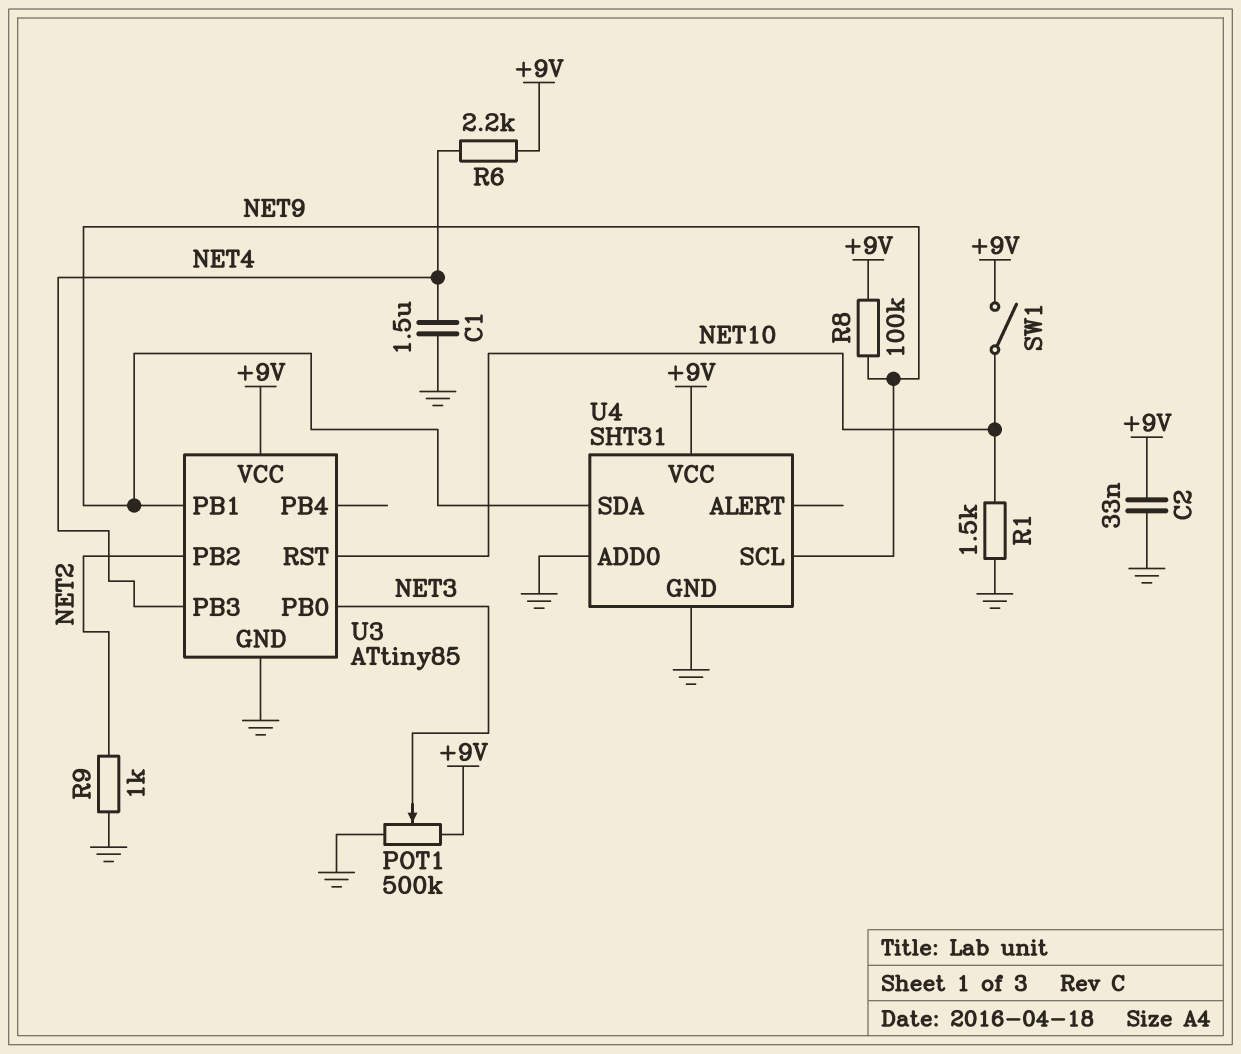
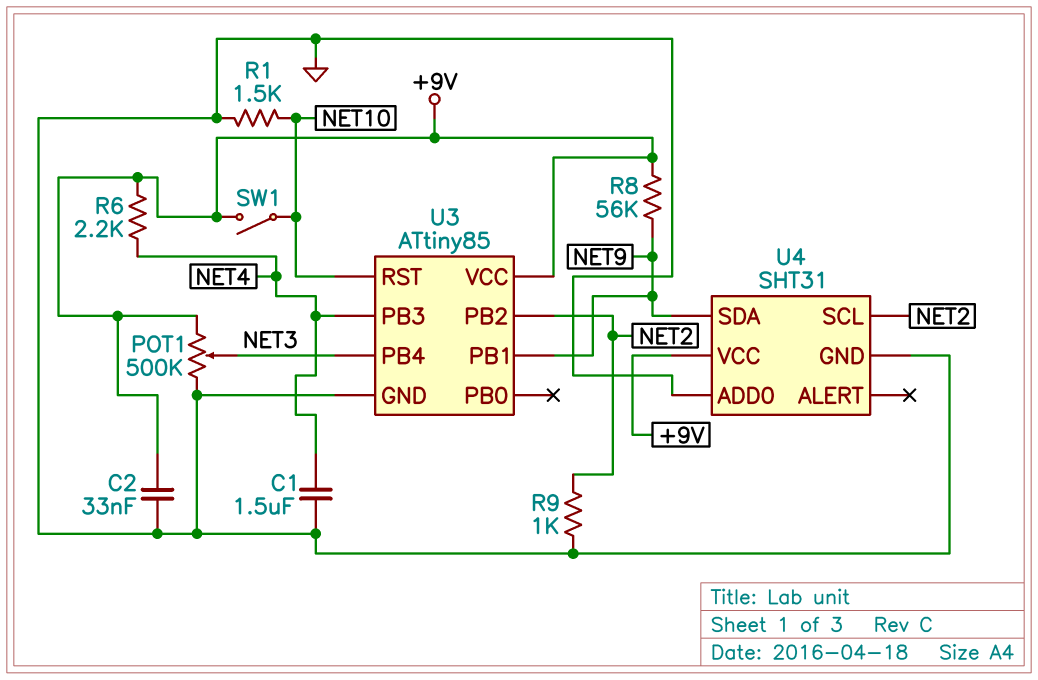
R8: 100k (+9V, NET9) -> 56k (+9V, NET9)
U3 pin PB0: NET3 -> none
U3 pin PB4: none -> NET3
U4 pin SCL: NET9 -> NET2

